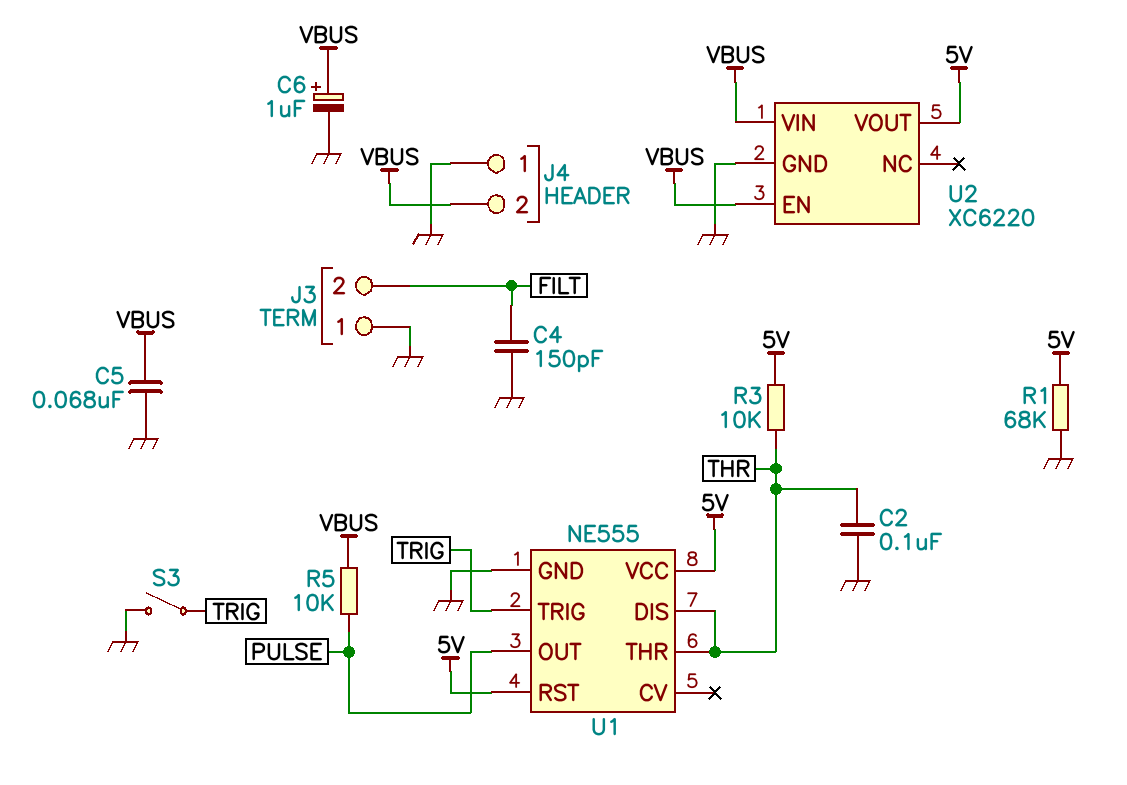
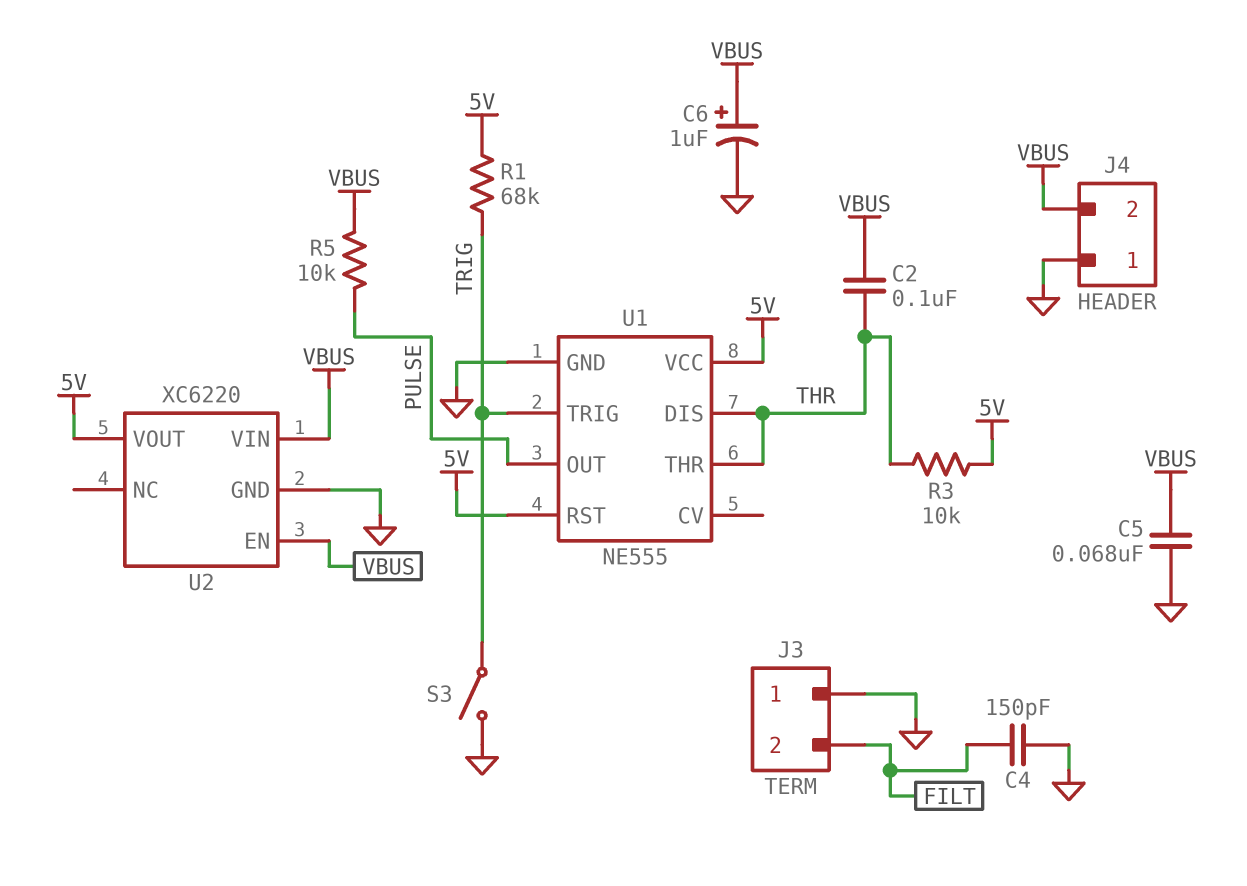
C2: 100nF (GND, THR) -> 100nF (THR, VBUS)
R1: 68k (5V, GND) -> 68k (5V, TRIG)

